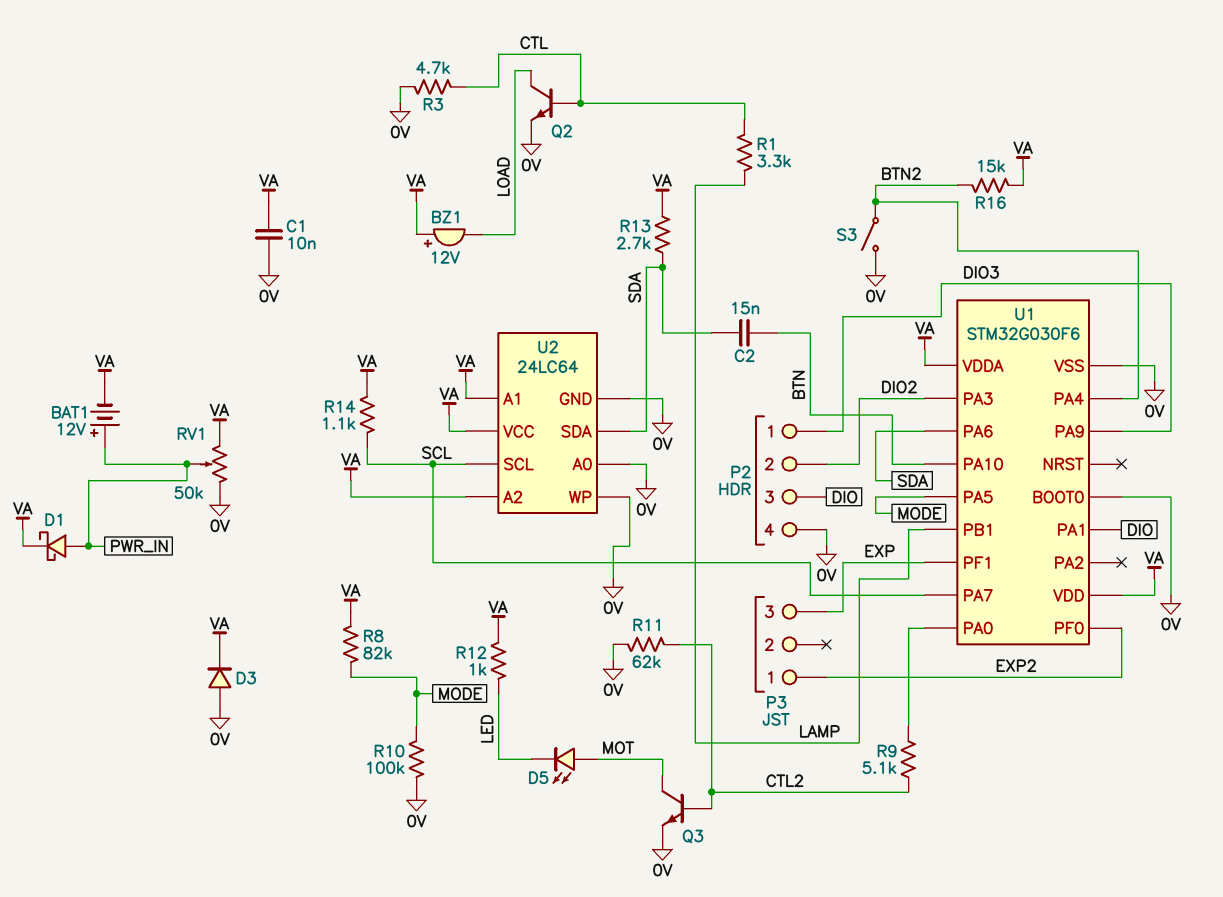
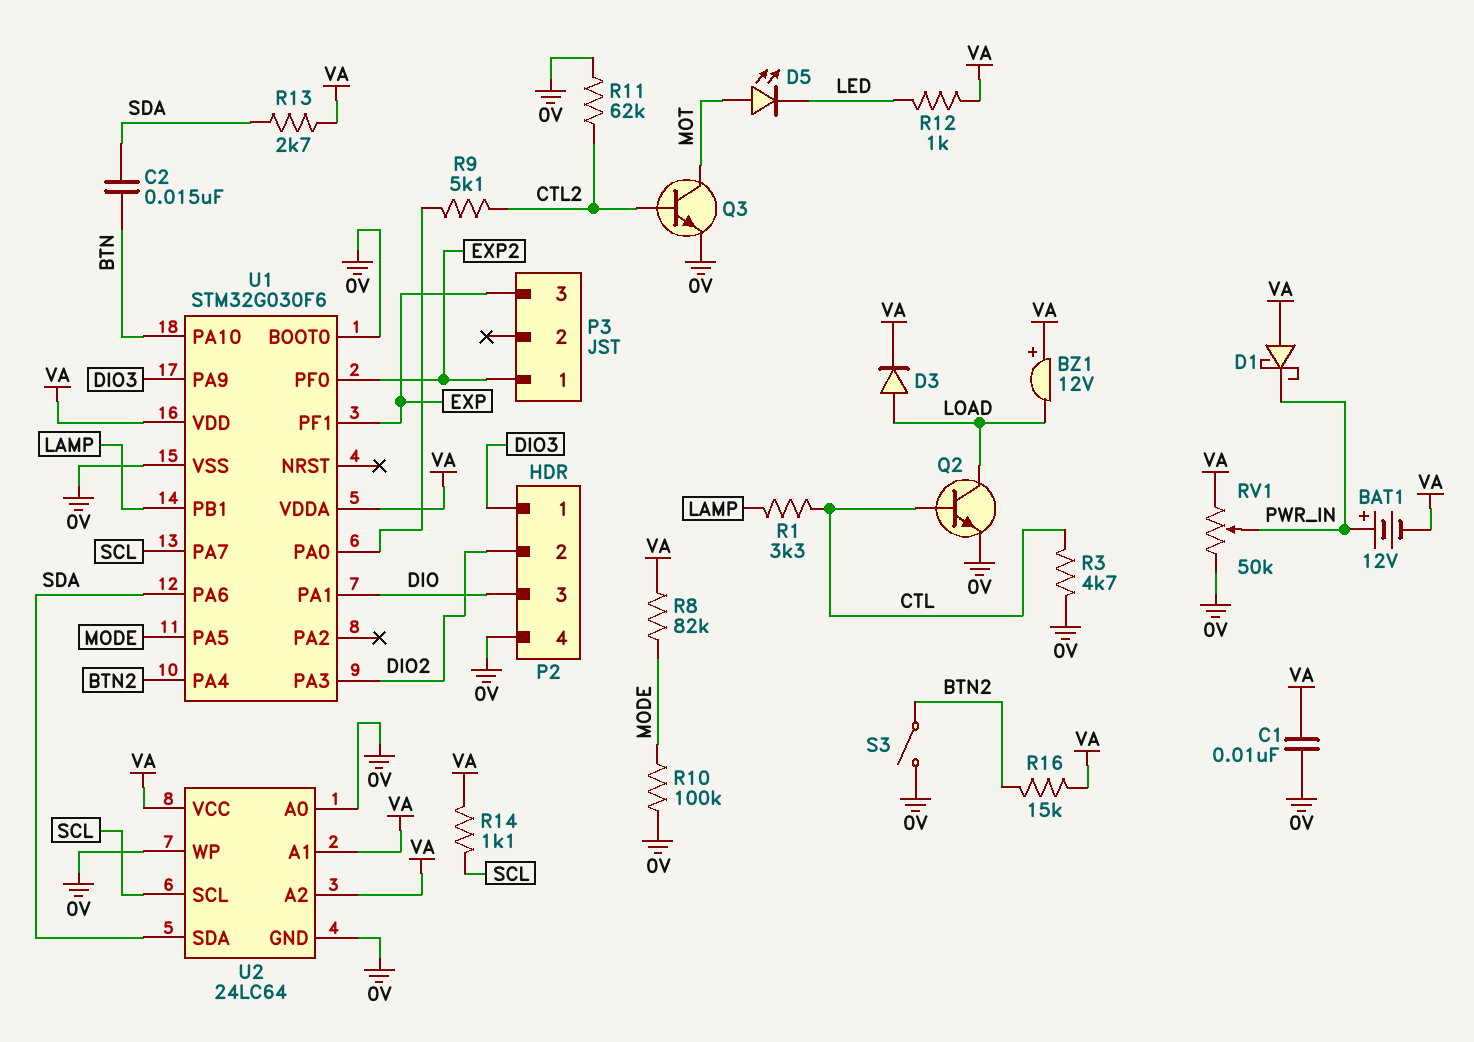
D1: schottky (A PWR_IN, K VA) -> schottky (A VA, K PWR_IN)
D3: diode (A 0V, K VA) -> diode (A LOAD, K VA)

